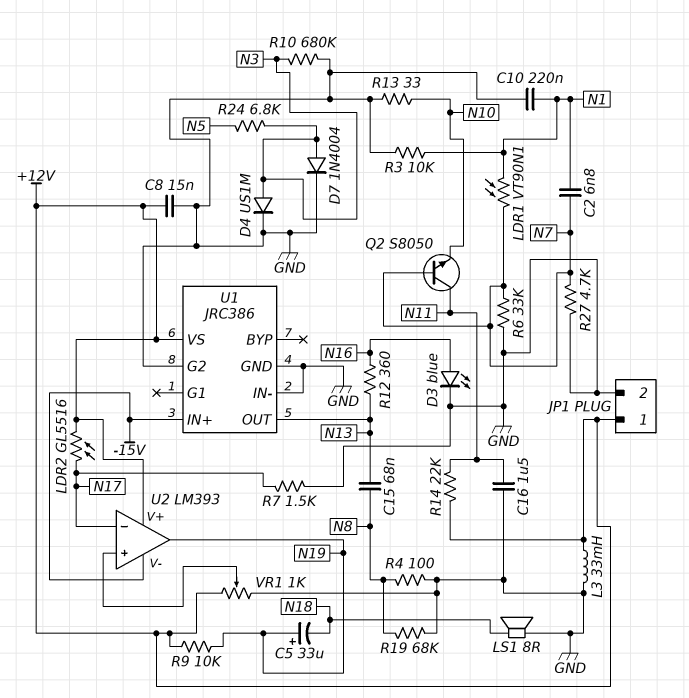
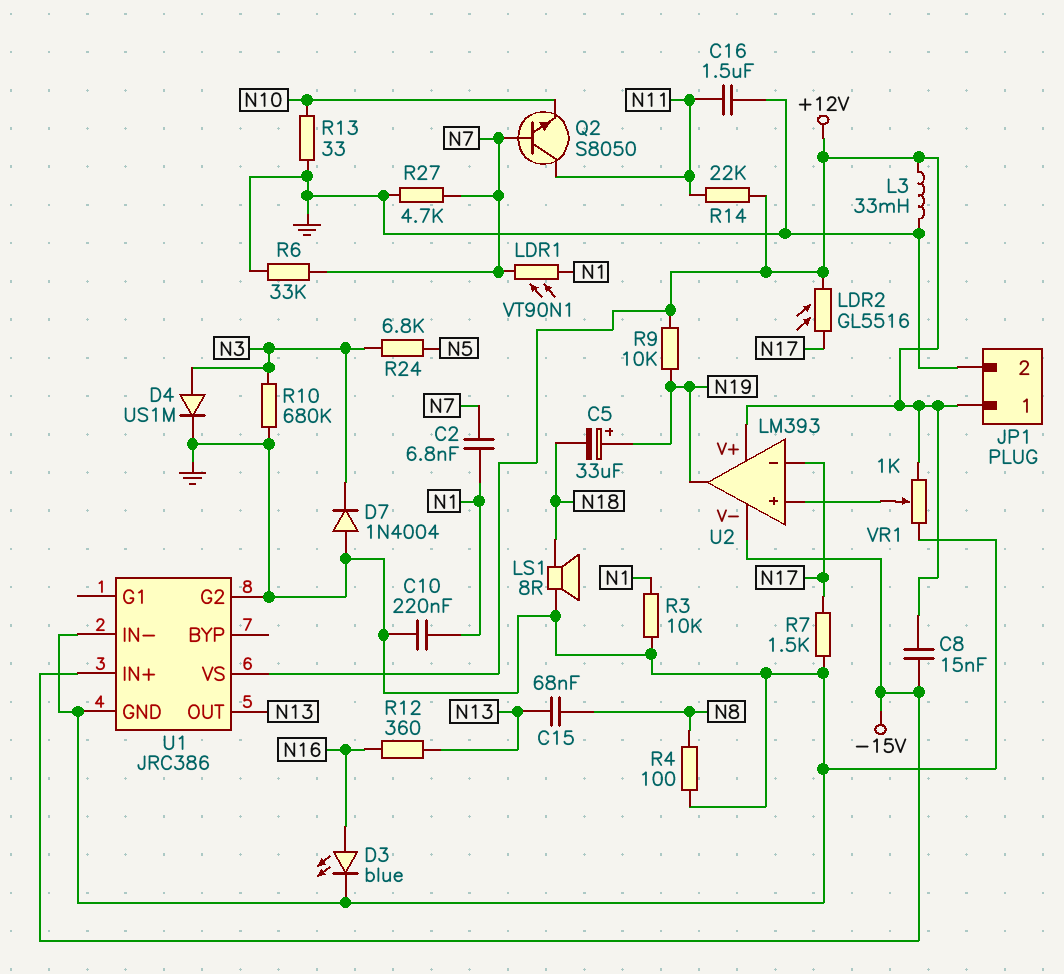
C8: 15nF (+12V, GND) -> 15nF (+12V, -15V)
D7: diode 1N4004 (A N3, K GND) -> diode 1N4004 (A GND, K N3)
R19: 68k (GND, N8) -> none

